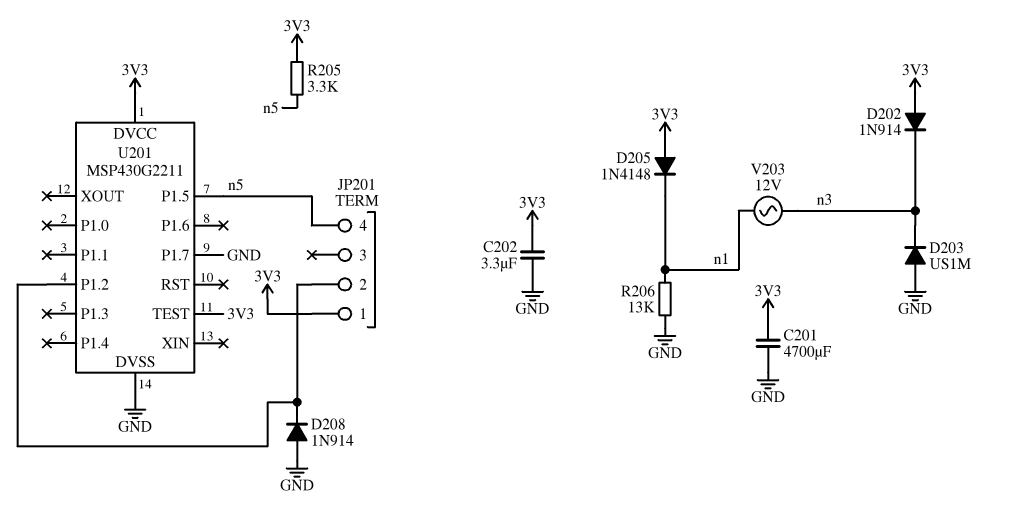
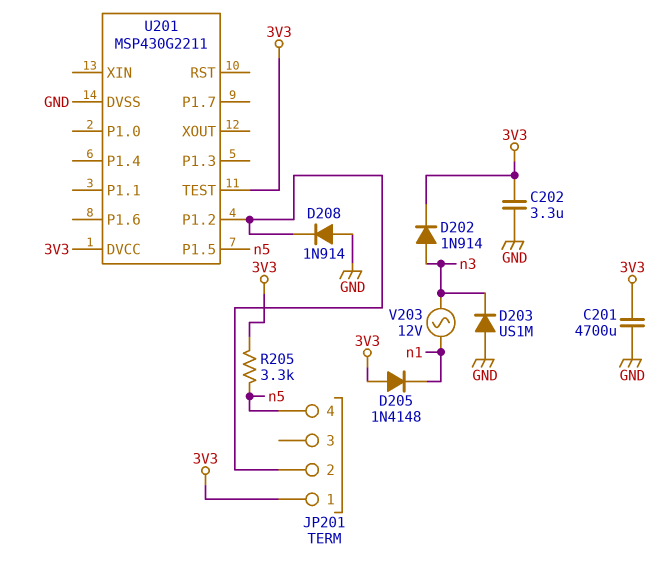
D202: diode 1N914 (A 3V3, K n3) -> diode 1N914 (A n3, K 3V3)
R206: 13k (GND, n1) -> none
U201 pin P1.7: GND -> none

